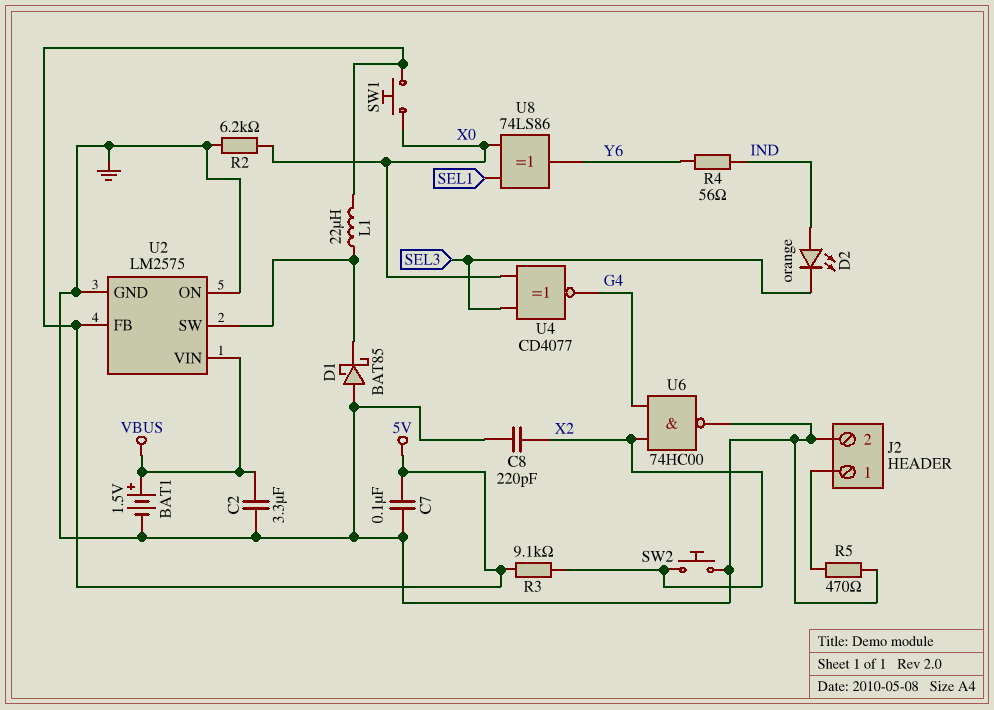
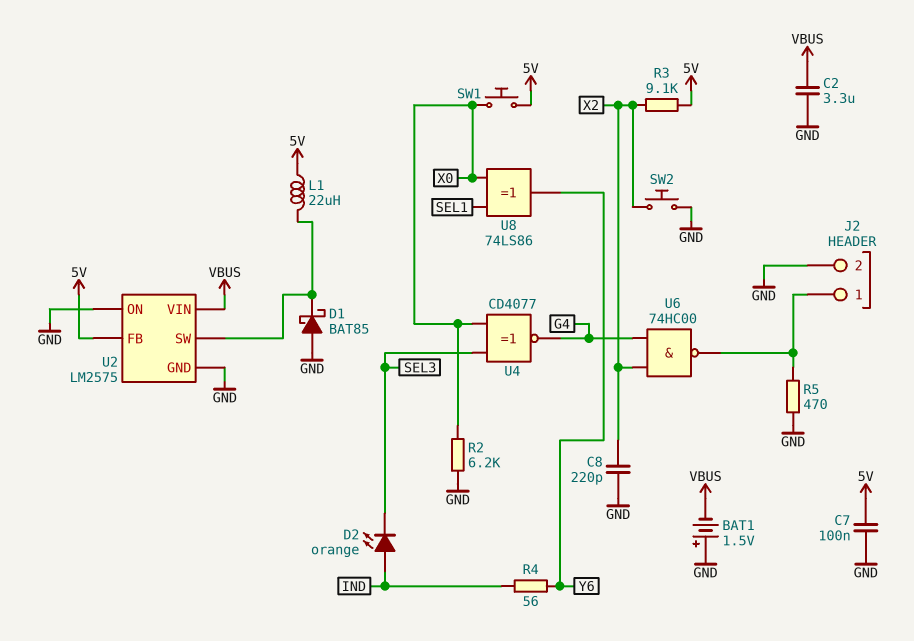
BAT1: 1.5V (plus VBUS, minus GND) -> 1.5V (plus GND, minus VBUS)
U6: NAND 74HC00 (in G4, in X2, out GND) -> NAND 74HC00 (in G4, in X2, out J2/1)

